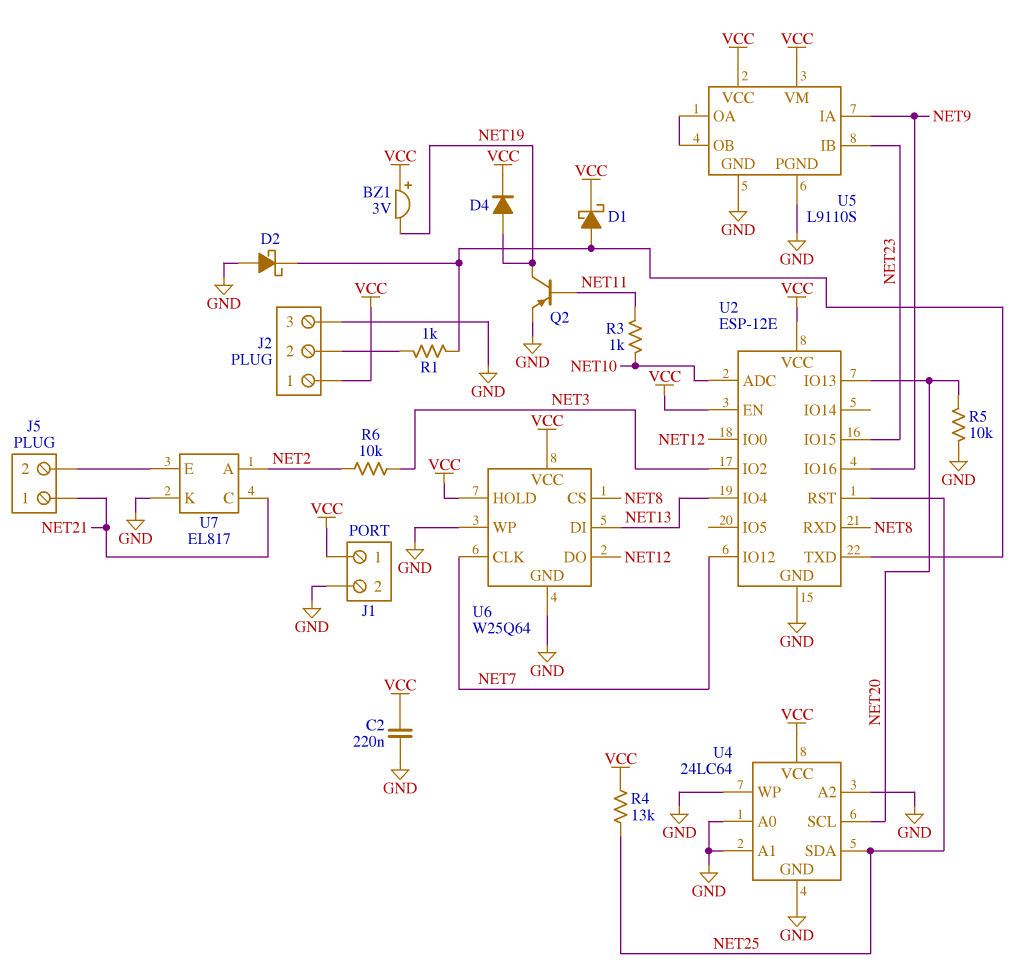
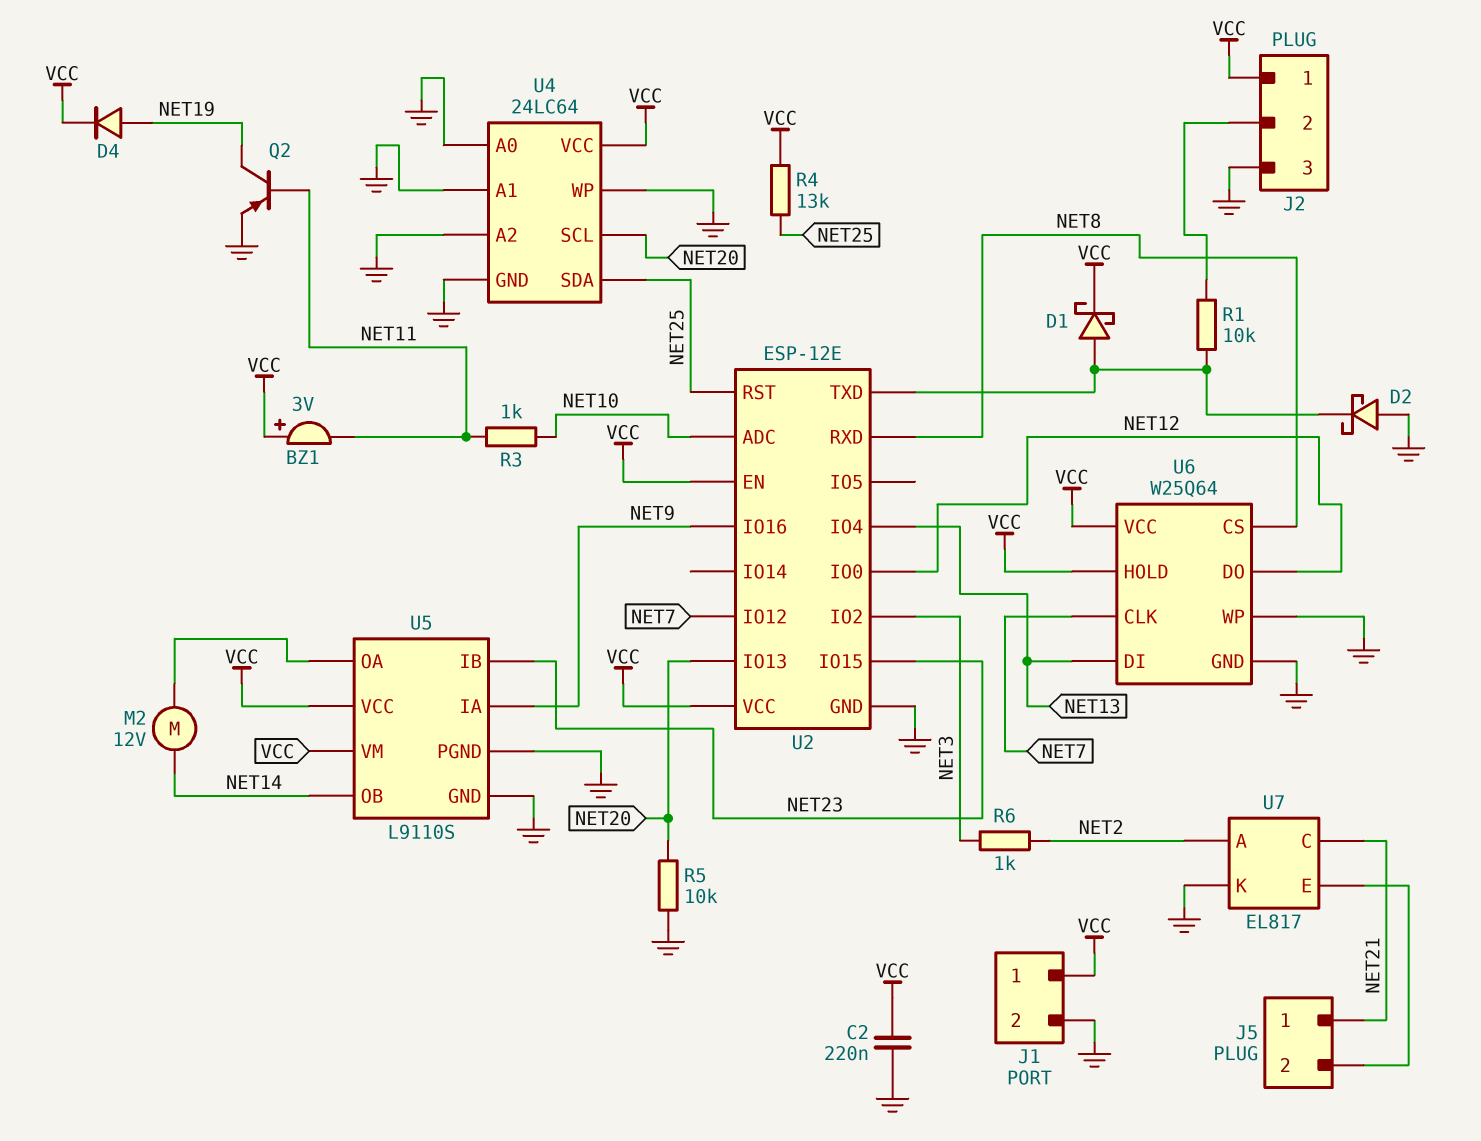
BZ1: buzzer 3V (plus VCC, minus NET19) -> buzzer 3V (plus VCC, minus NET11)
M2: none -> motor 12V (NET14, U5/OA)
R1: 1k (J2/2, U2/TXD) -> 10k (J2/2, U2/TXD)
R6: 10k (NET2, NET3) -> 1k (NET2, NET3)
U5 pin OB: U5/OA -> NET14

